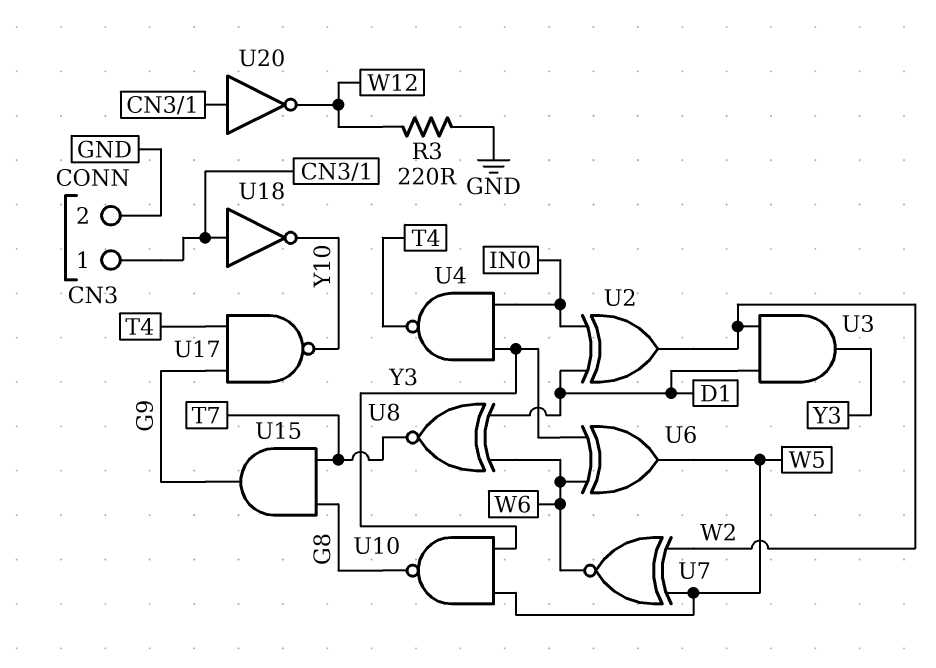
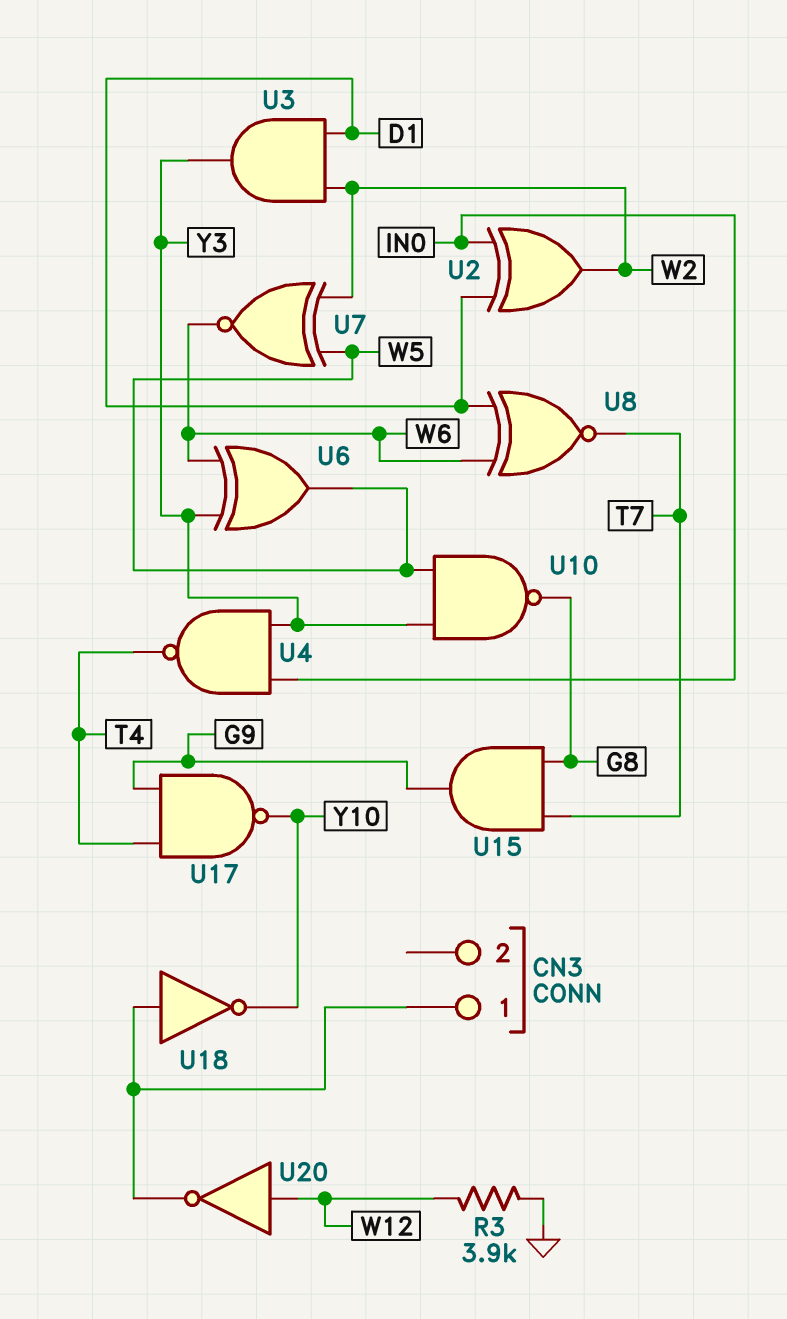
CN3 pin 2: GND -> none
R3: 220 (GND, W12) -> 3.9k (GND, W12)
U20: NOT (in CN3/1, out W12) -> NOT (in W12, out CN3/1)

